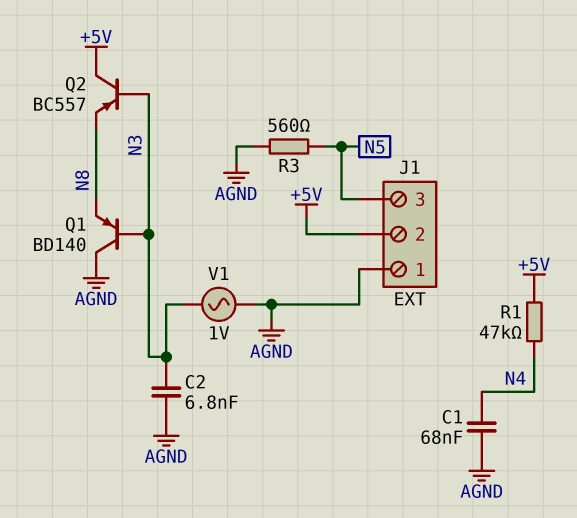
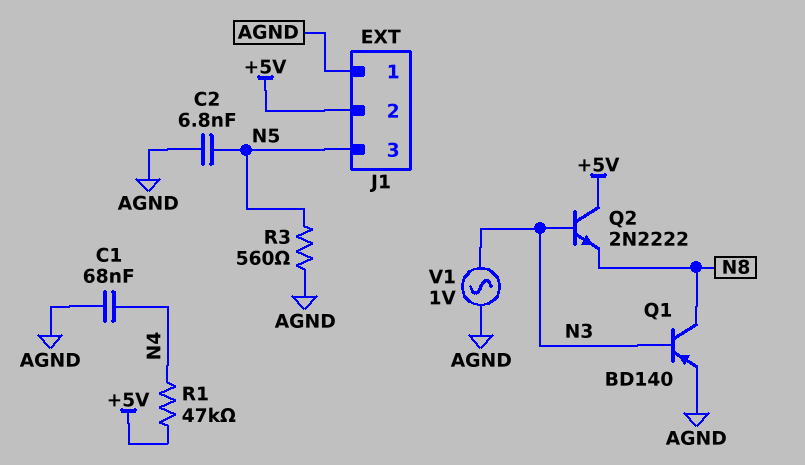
C2: 6.8nF (AGND, N3) -> 6.8nF (AGND, N5)
Q1: PNP BD140 (B N3, C AGND, E N8) -> PNP BD140 (B N3, C N8, E AGND)
Q2: PNP BC557 (B N3, C +5V, E N8) -> NPN 2N2222 (B N3, C +5V, E N8)

